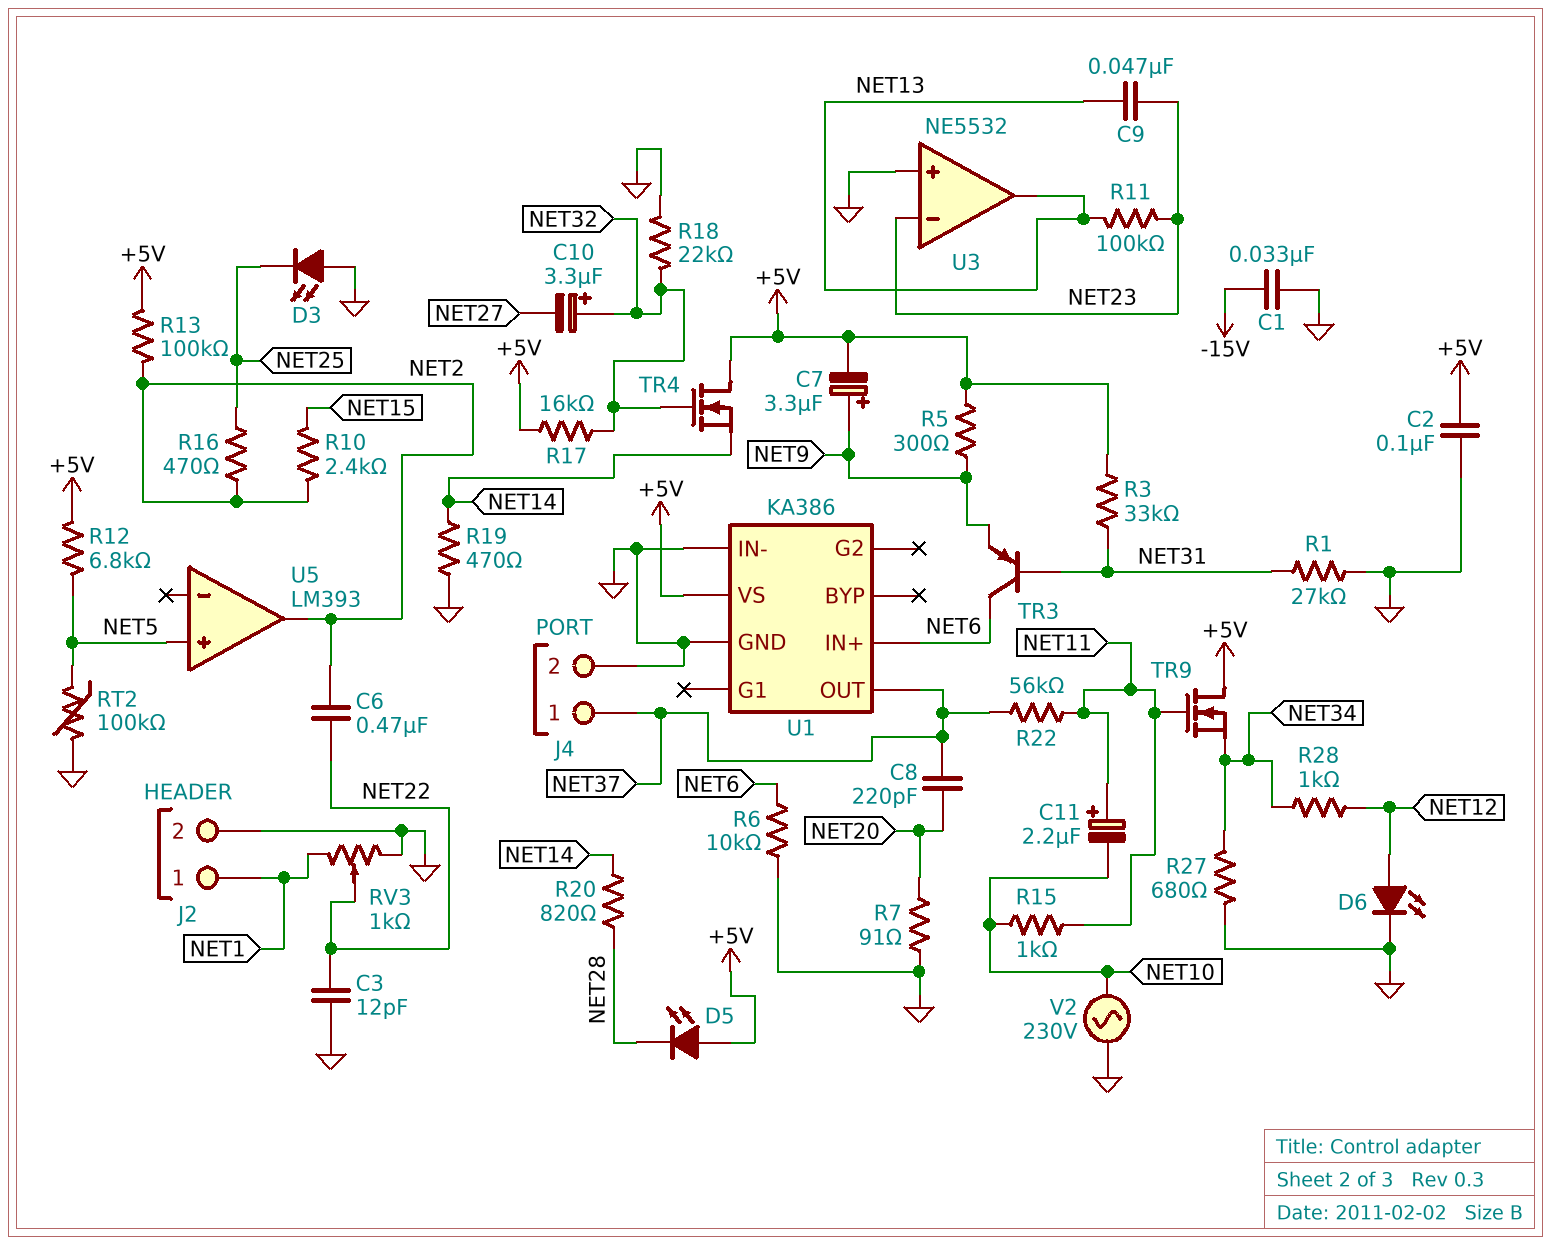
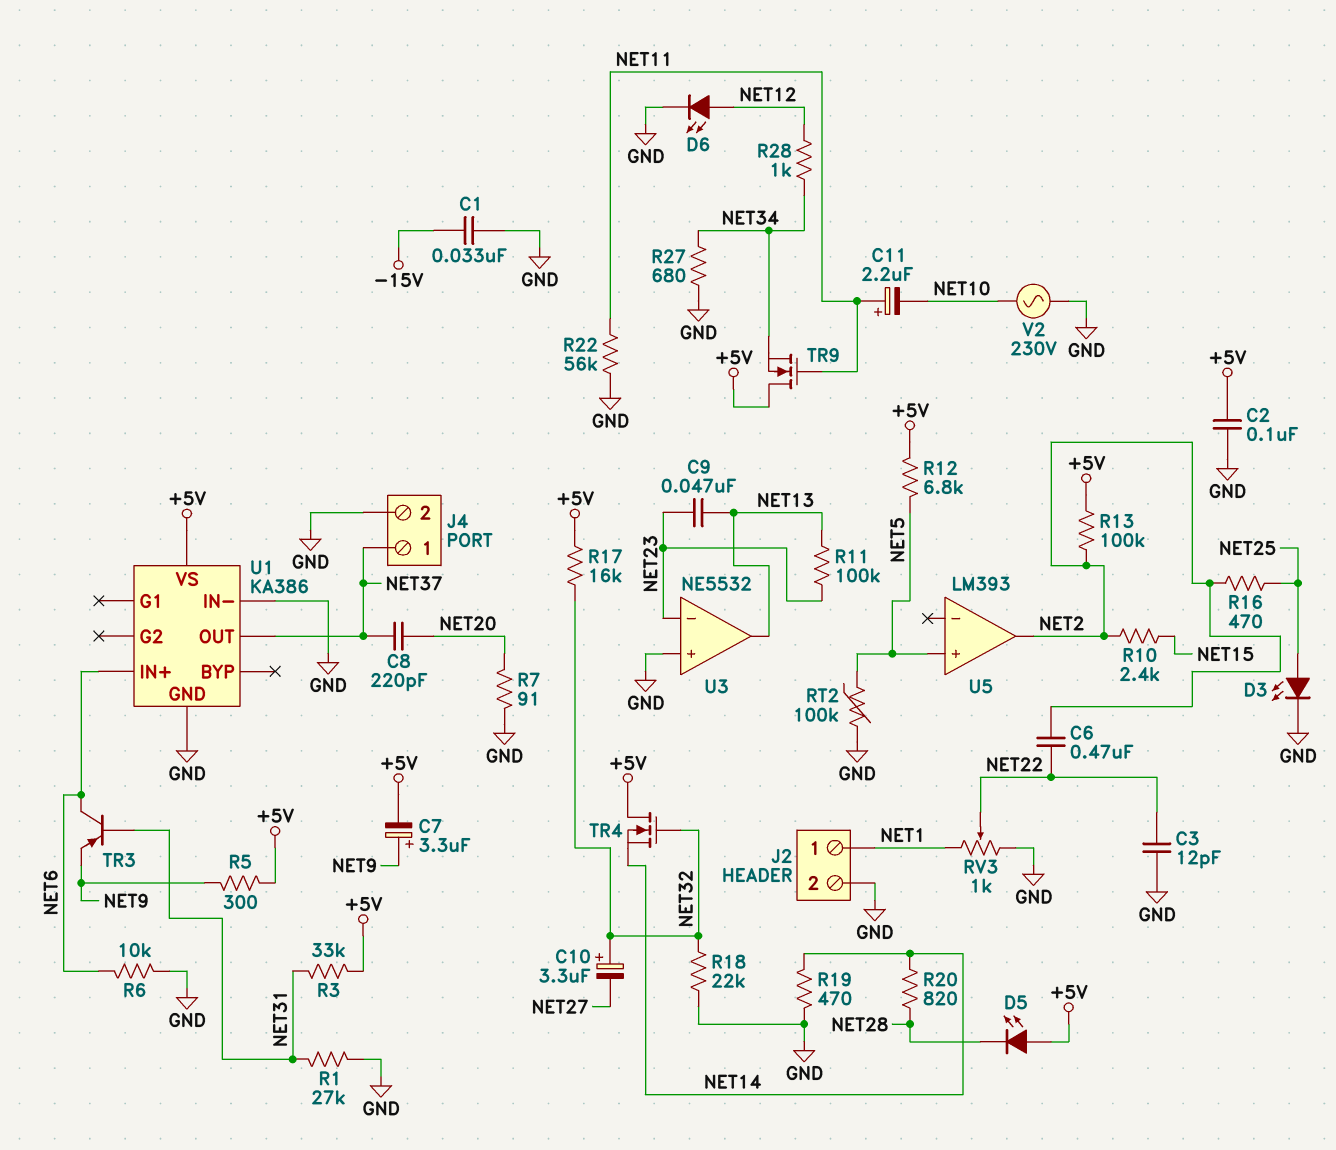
D3: LED (A GND, K NET25) -> LED (A NET25, K GND)
R15: 1k (NET10, NET11) -> none
R22: 56k (NET11, NET37) -> 56k (GND, NET11)

